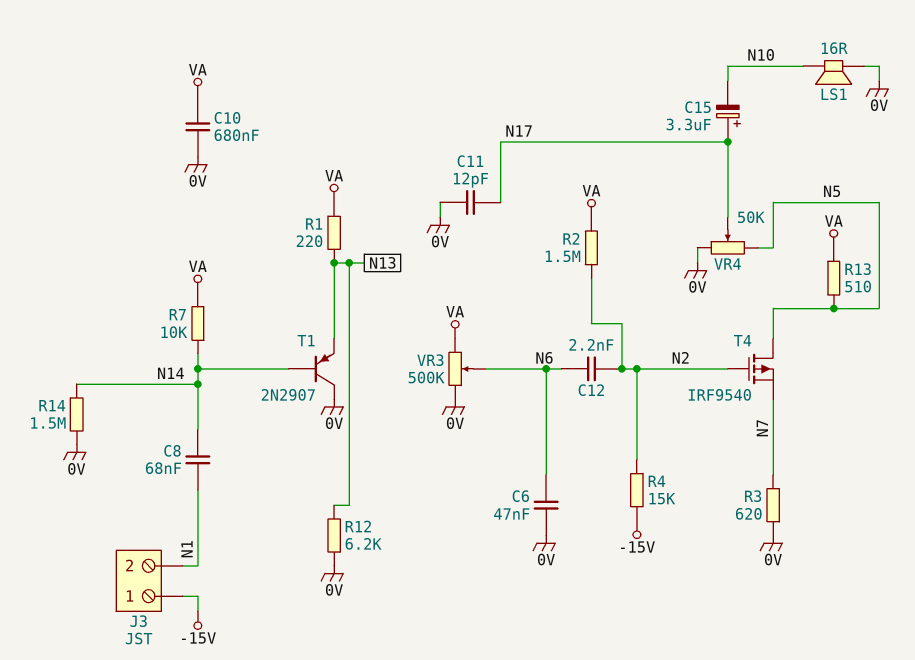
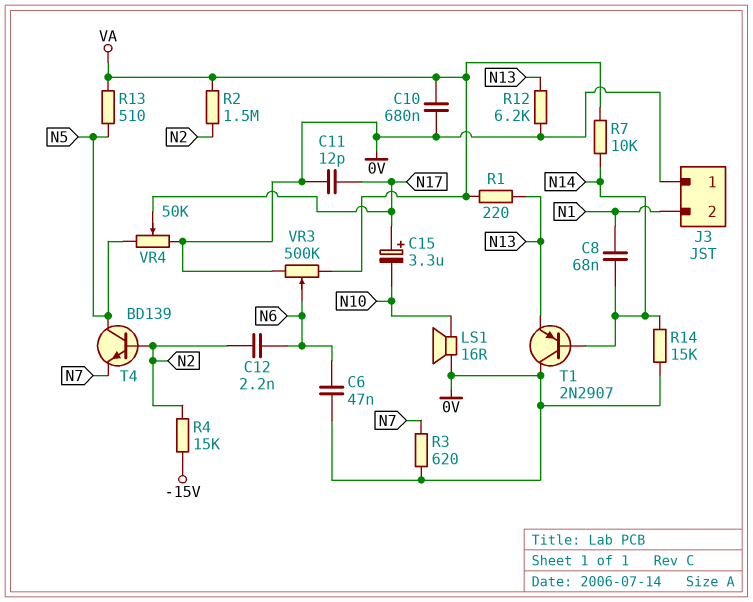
J3 pin 1: -15V -> 0V
R14: 1.5M (0V, N14) -> 15k (0V, N14)
T4: PMOS IRF9540 (G N2, D N5, S N7) -> NPN BD139 (B N2, C N5, E N7)

